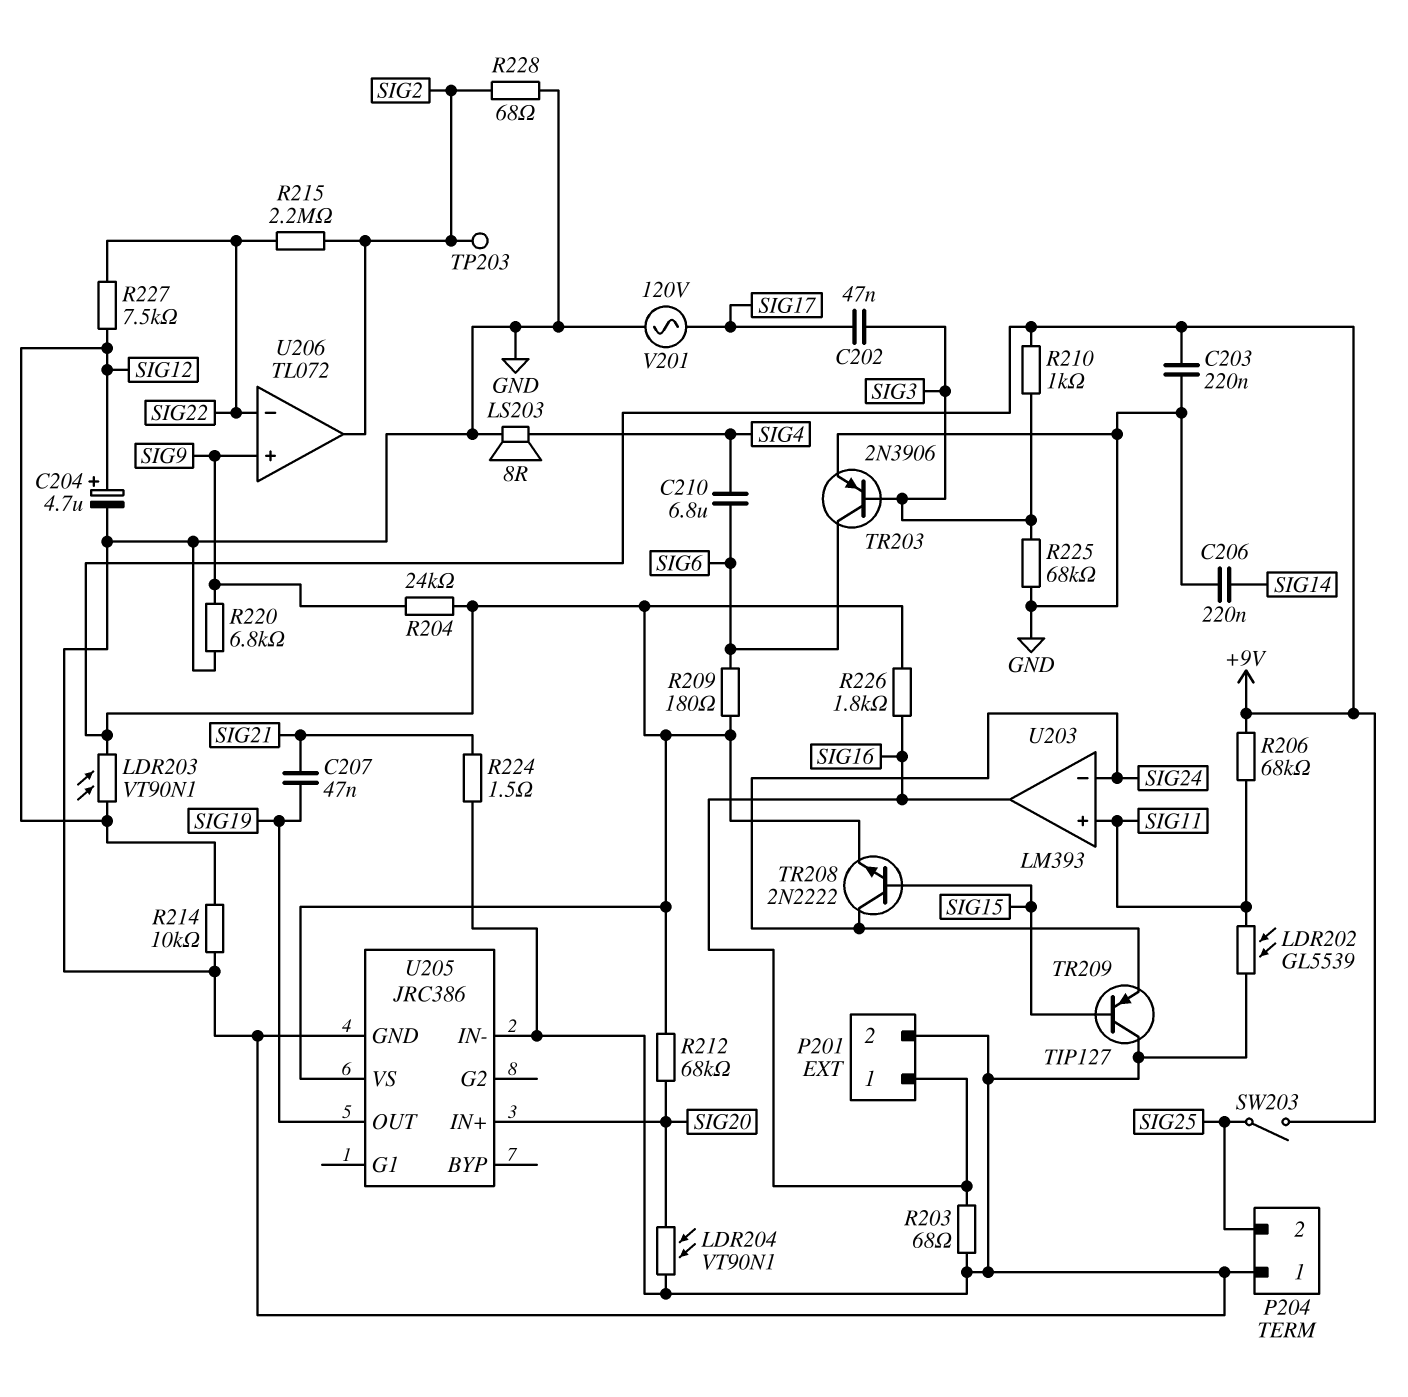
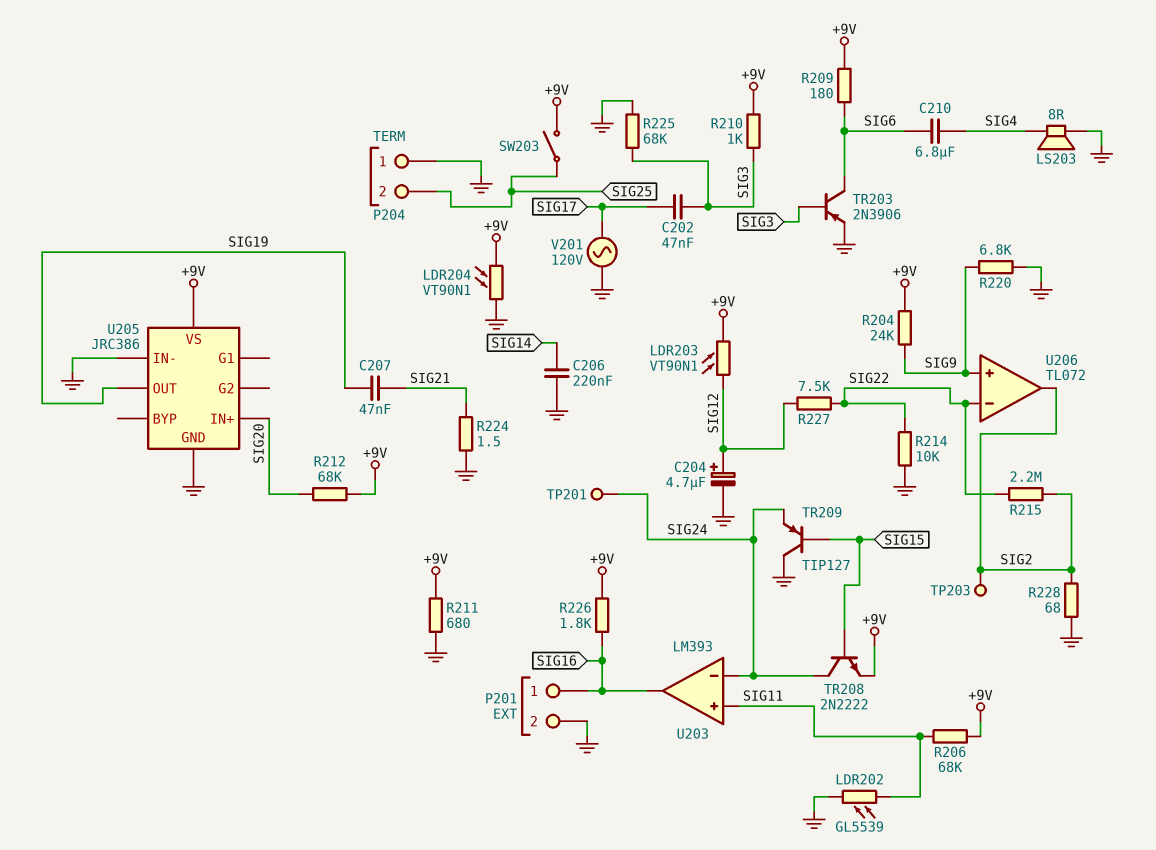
C203: 220nF (+9V, GND) -> none
LDR204: VT90N1 (GND, SIG20) -> VT90N1 (+9V, GND)
R203: 68 (GND, SIG16) -> none
R211: none -> 680 (+9V, GND)
R214: 10k (GND, SIG12) -> 10k (GND, SIG22)
TP201: none -> test point (SIG24)

